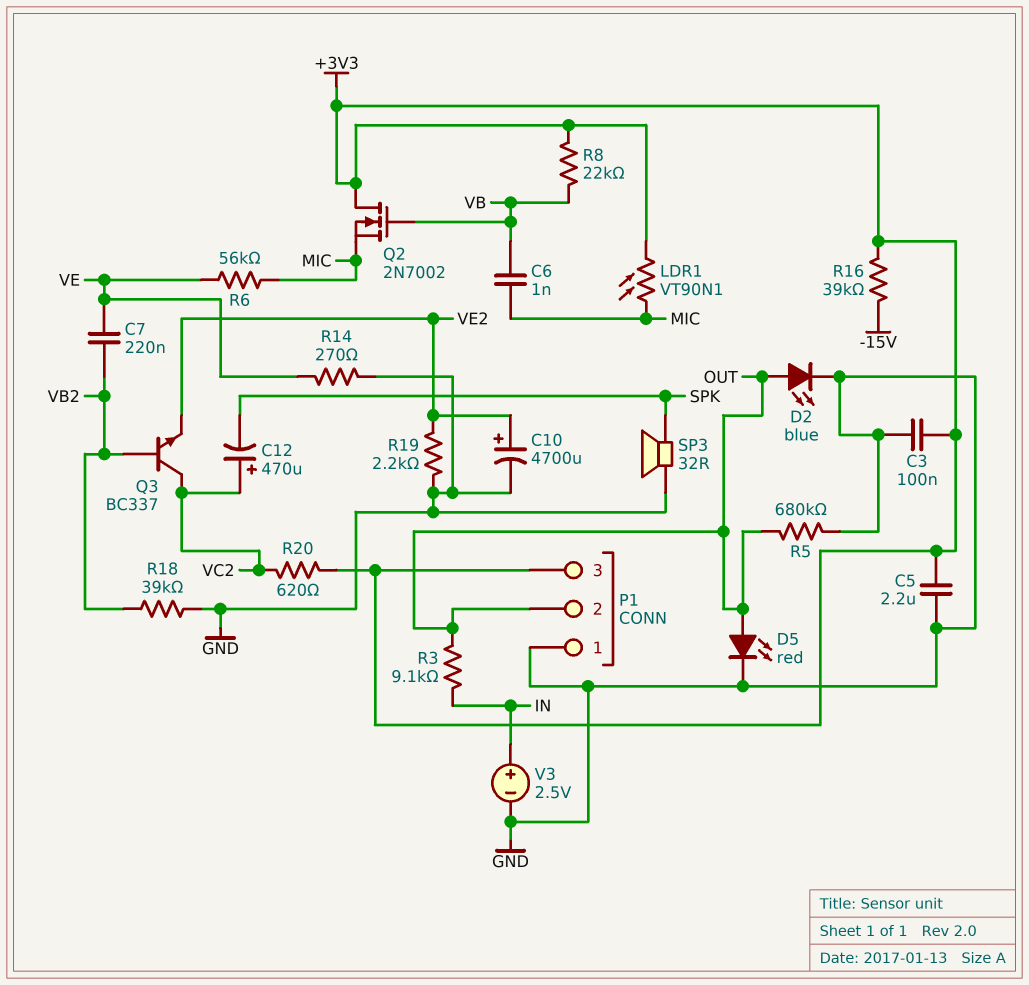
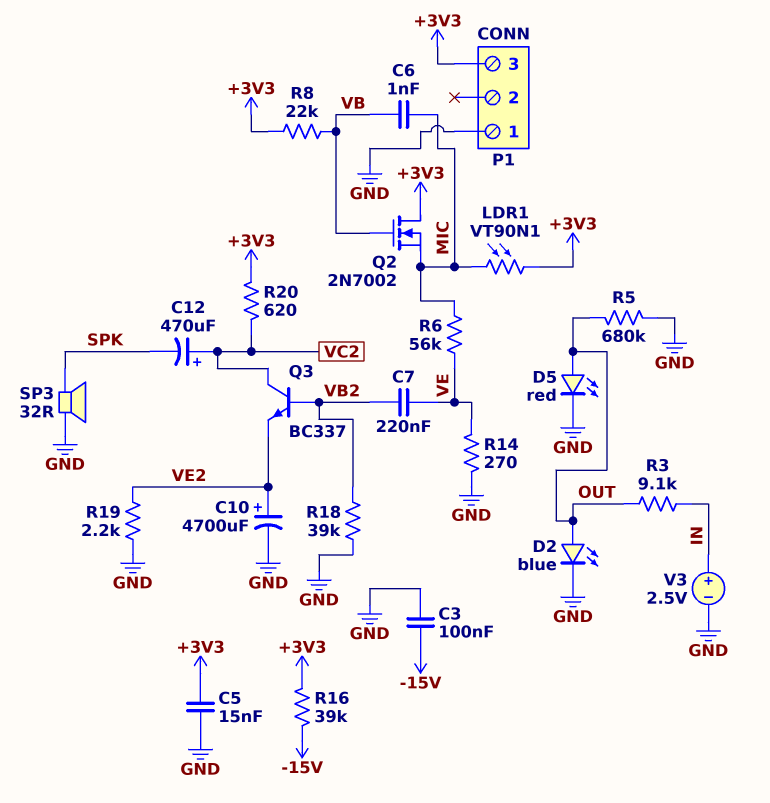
C3: 100nF (+3V3, GND) -> 100nF (-15V, GND)
C5: 2.2uF (+3V3, GND) -> 15nF (+3V3, GND)
P1 pin 2: OUT -> none

